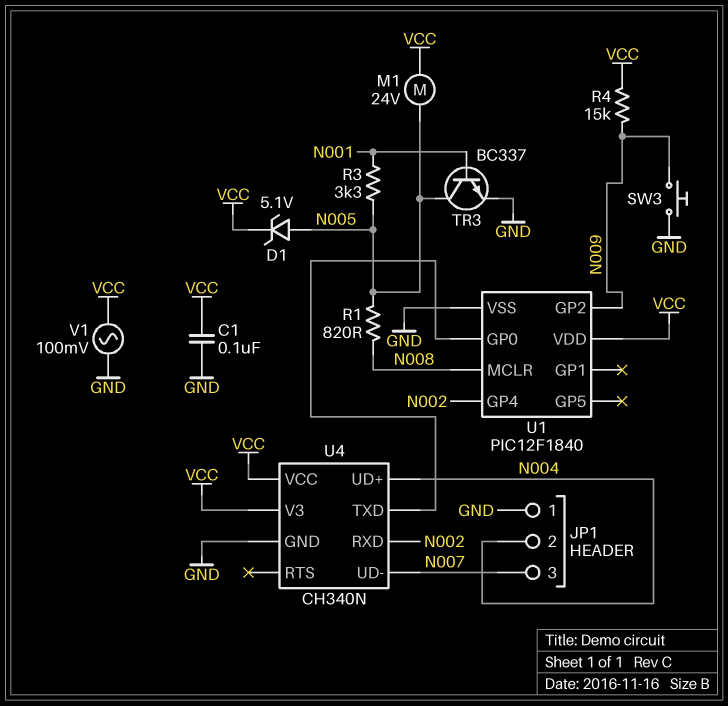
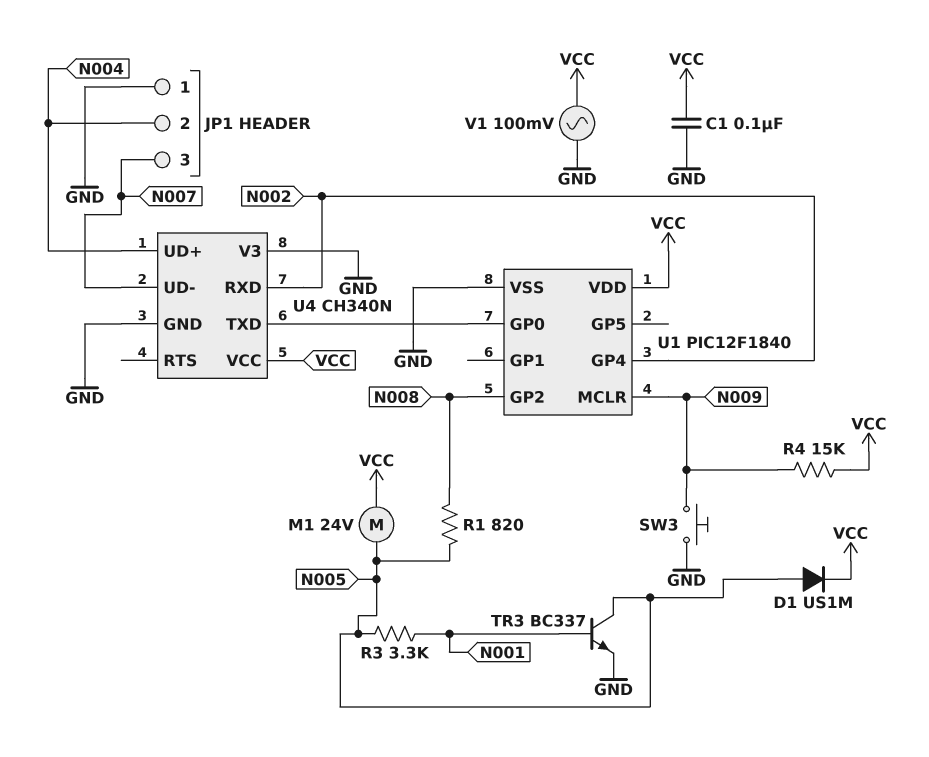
D1: zener 5.1V (A N005, K VCC) -> diode US1M (A N005, K VCC)
U1 pin GP2: N009 -> N008
U1 pin MCLR: N008 -> N009
U4 pin V3: VCC -> GND

